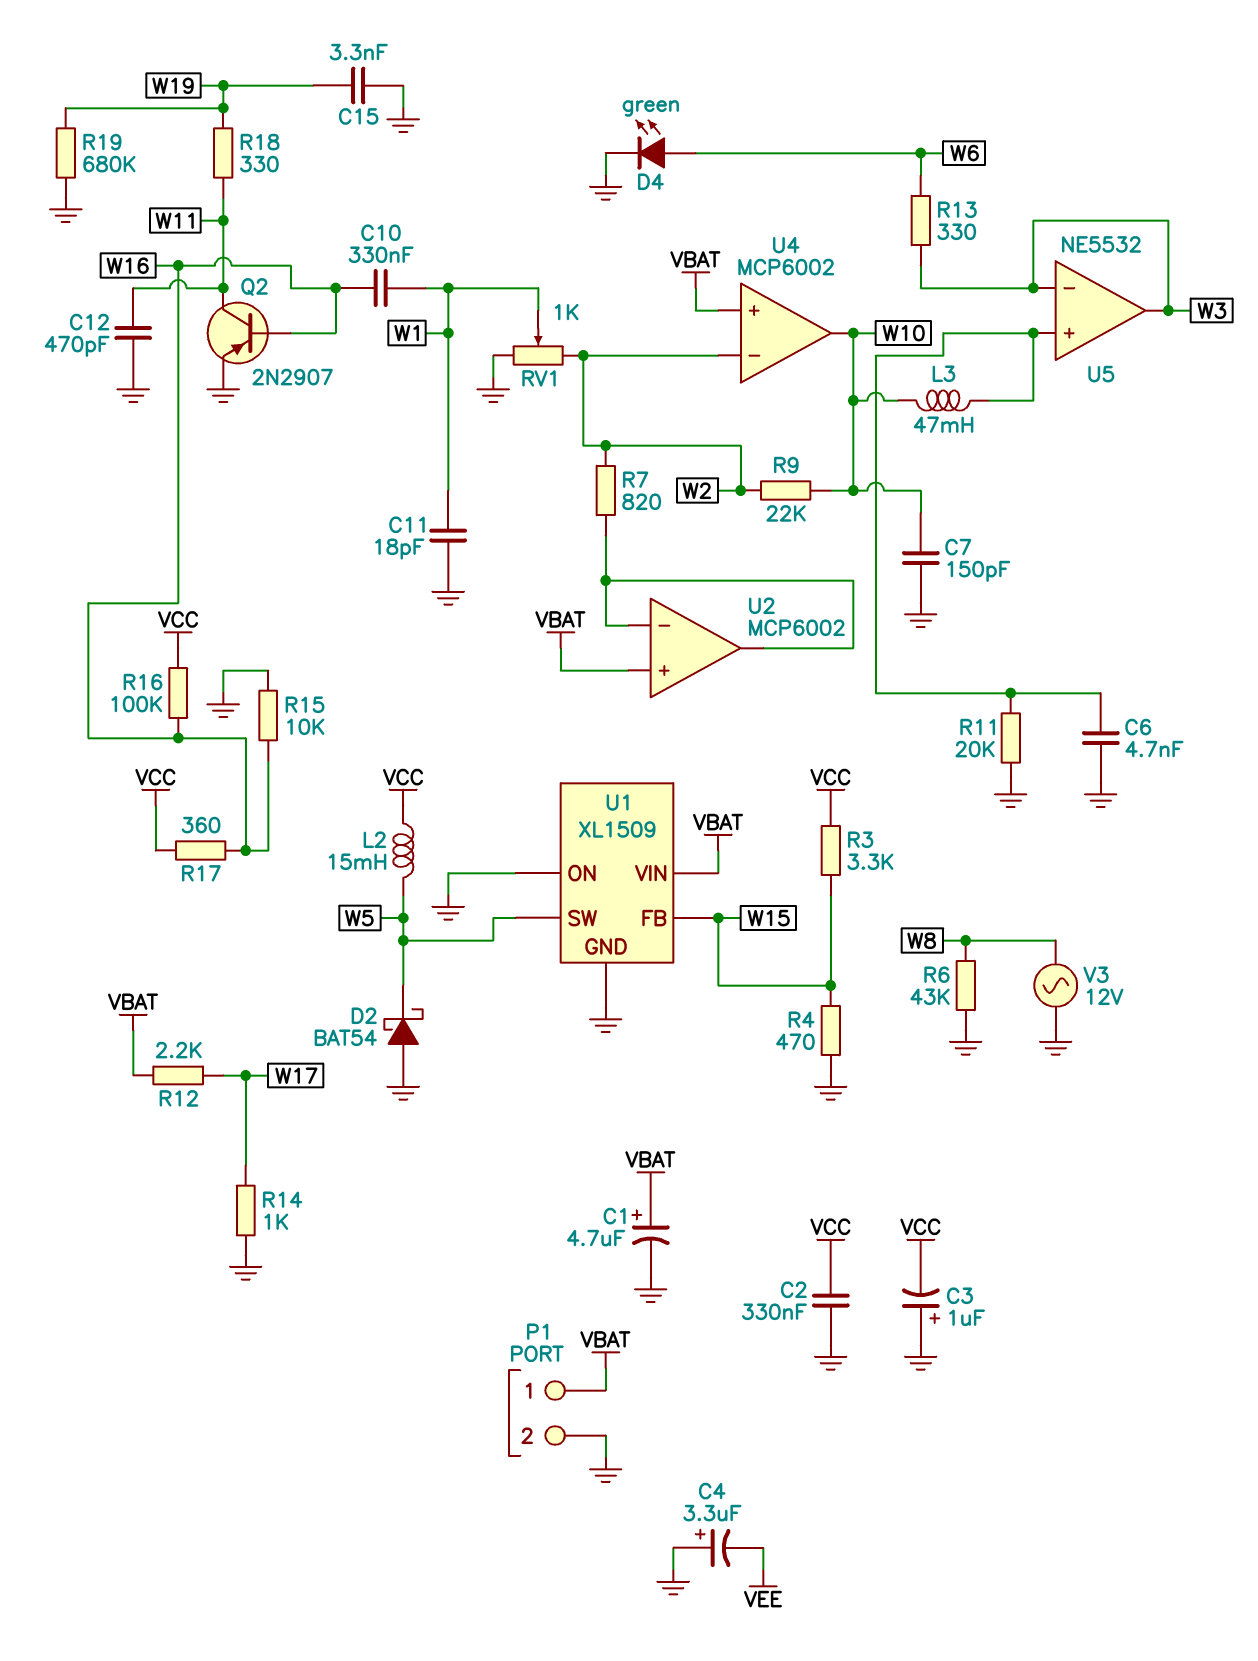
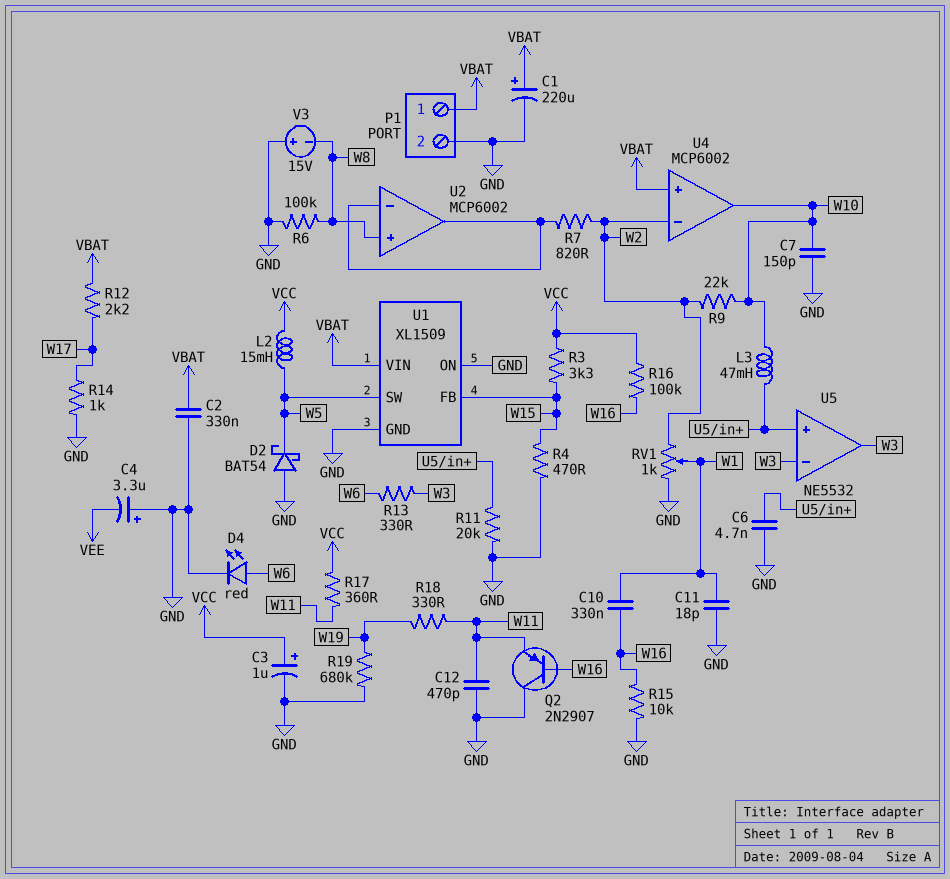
C1: 4.7uF (plus VBAT, minus GND) -> 220uF (plus VBAT, minus GND)
C2: 330nF (GND, VCC) -> 330nF (GND, VBAT)
C3: 1uF (plus GND, minus VCC) -> 1uF (plus VCC, minus GND)
C15: 3.3nF (GND, W19) -> none
D4: LED green (A W6, K GND) -> LED red (A W6, K GND)
Q2: PNP 2N2907 (B W16, C W11, E GND) -> PNP 2N2907 (B W16, C GND, E W11)
R6: 43k (GND, W8) -> 100k (GND, W8)
R17: 360 (VCC, W16) -> 360 (VCC, W11)
U2 pin in+: VBAT -> W8
V3: AC 12V (GND, W8) -> 15V (plus GND, minus W8)

